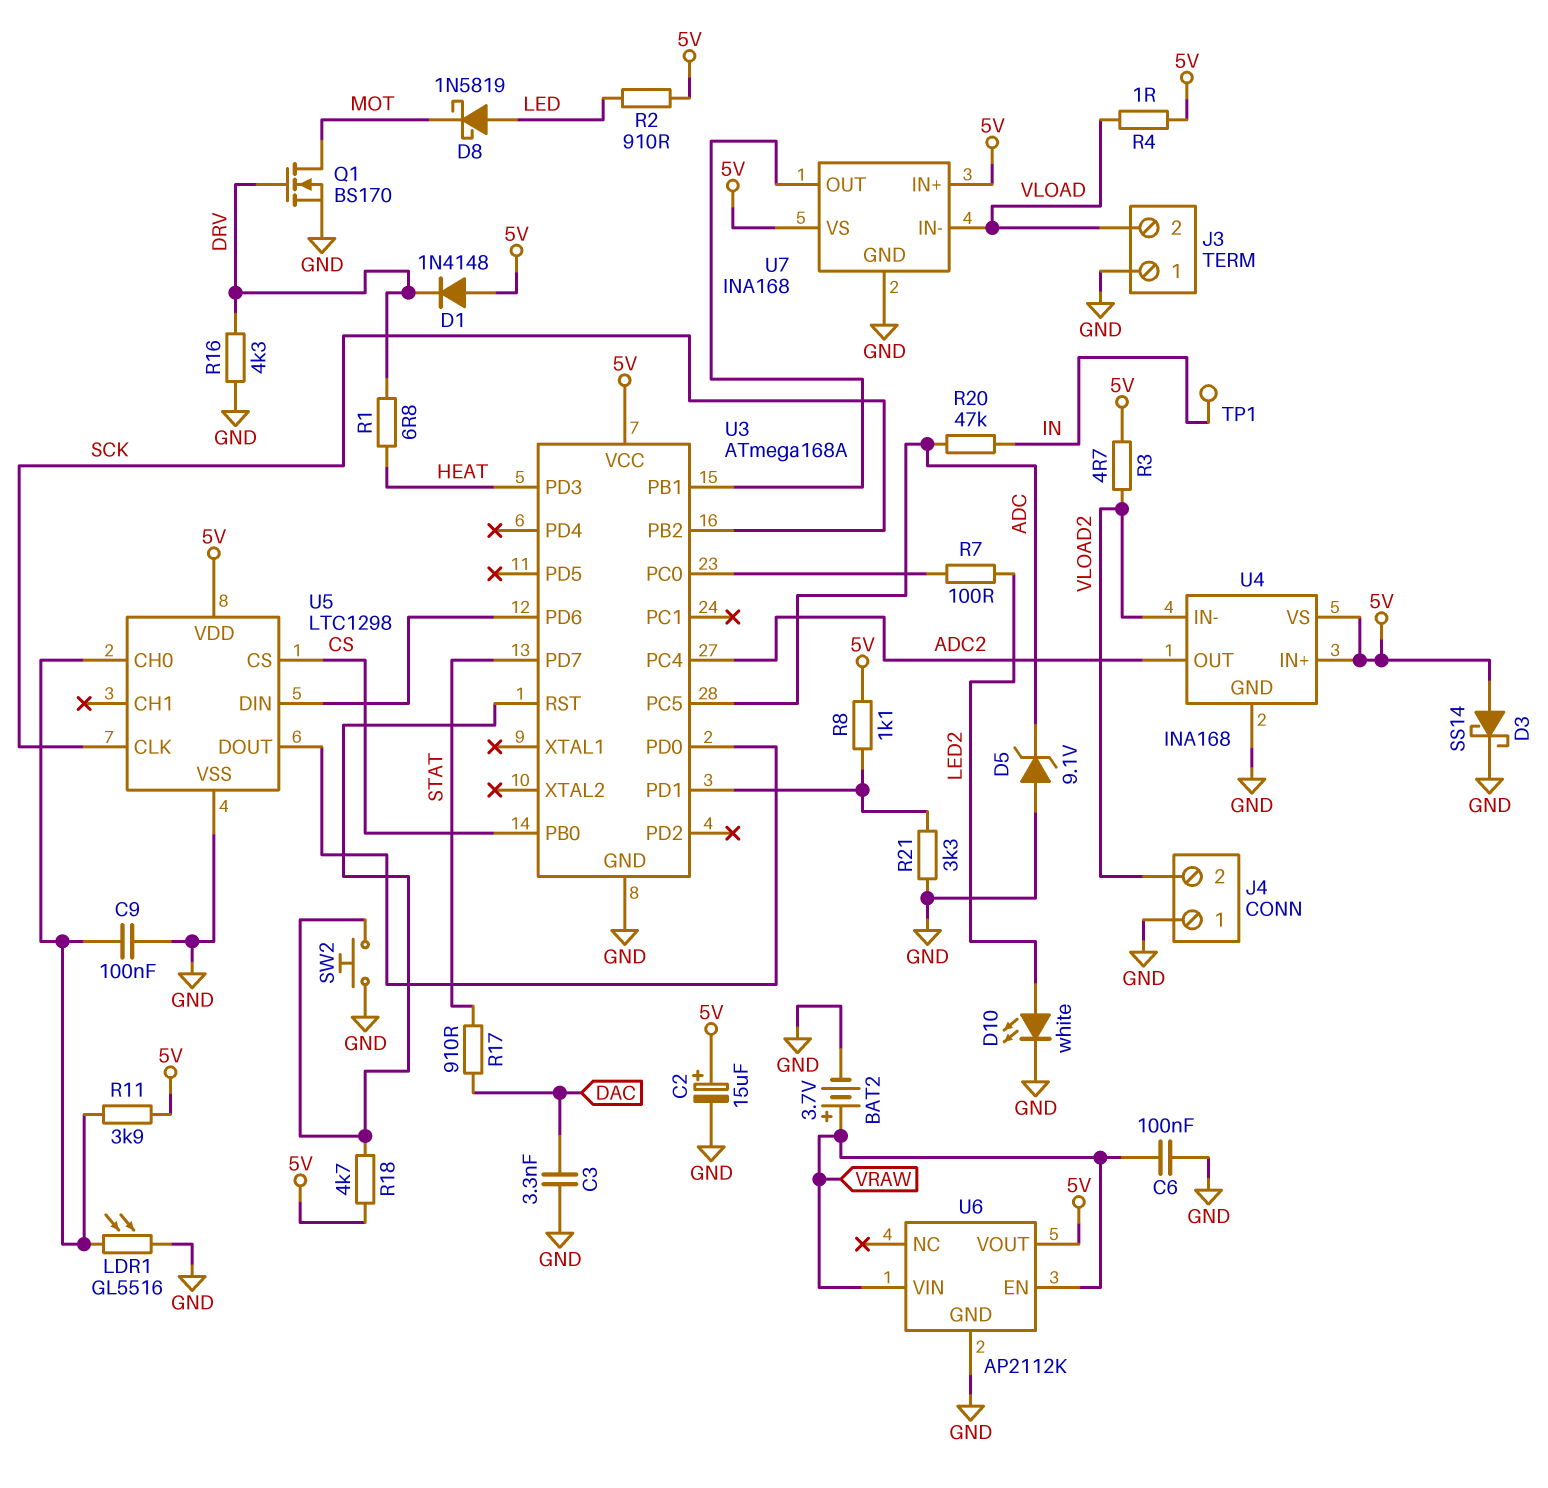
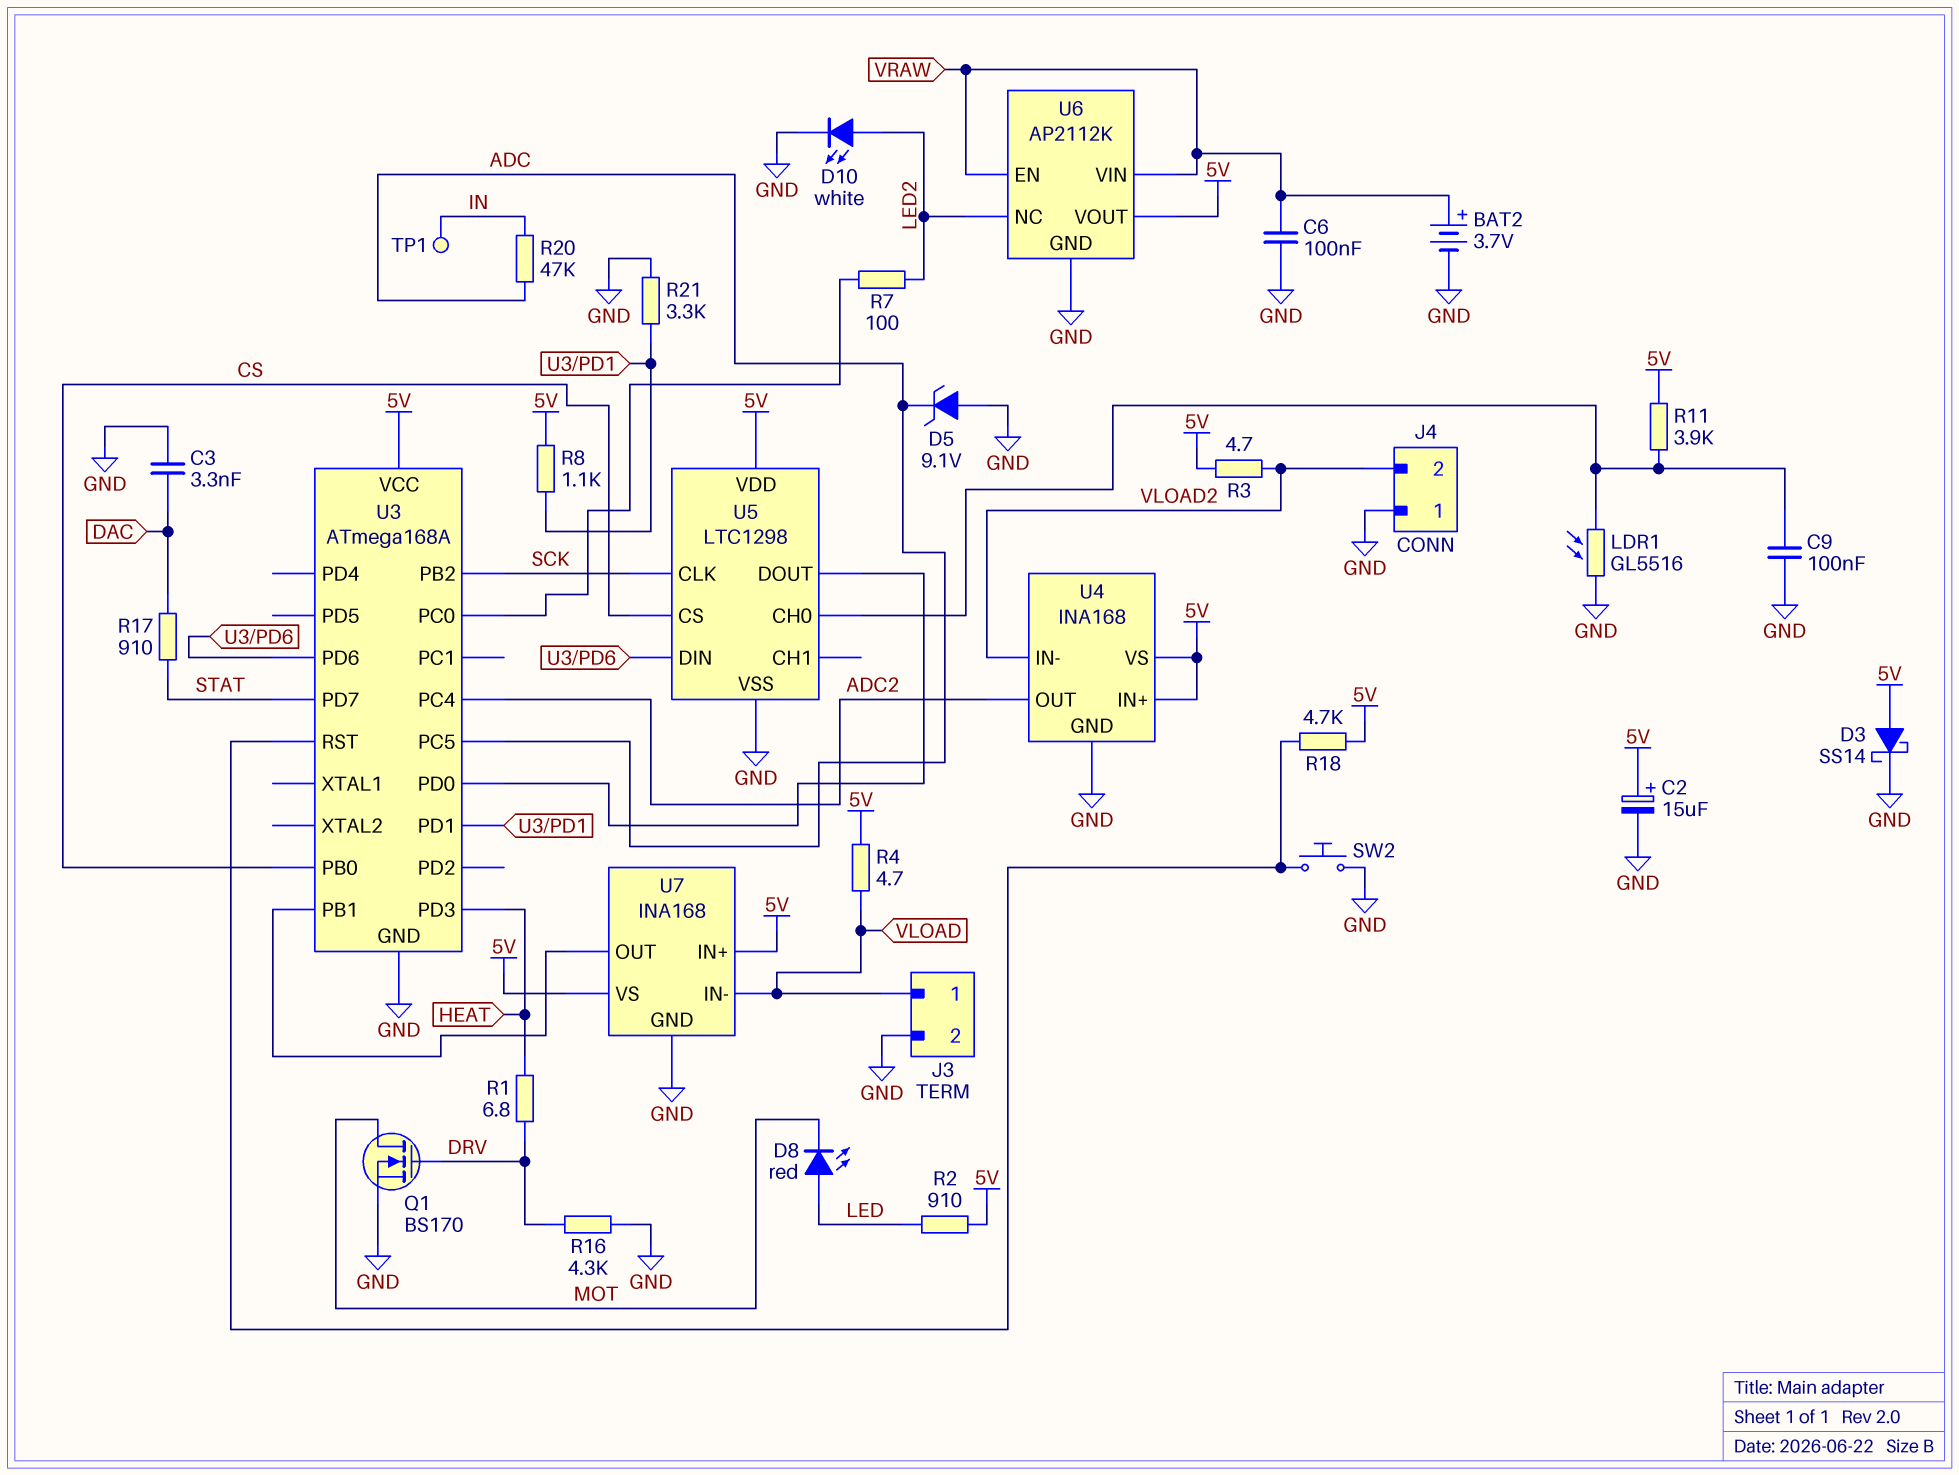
D1: diode 1N4148 (A 5V, K DRV) -> none
D8: schottky 1N5819 (A LED, K MOT) -> LED red (A LED, K MOT)
J3 pin 1: GND -> VLOAD
J3 pin 2: VLOAD -> GND
R4: 1 (5V, VLOAD) -> 4.7 (5V, VLOAD)
U6 pin NC: none -> LED2

